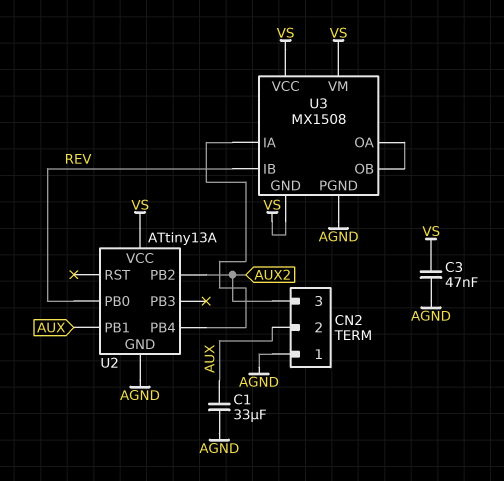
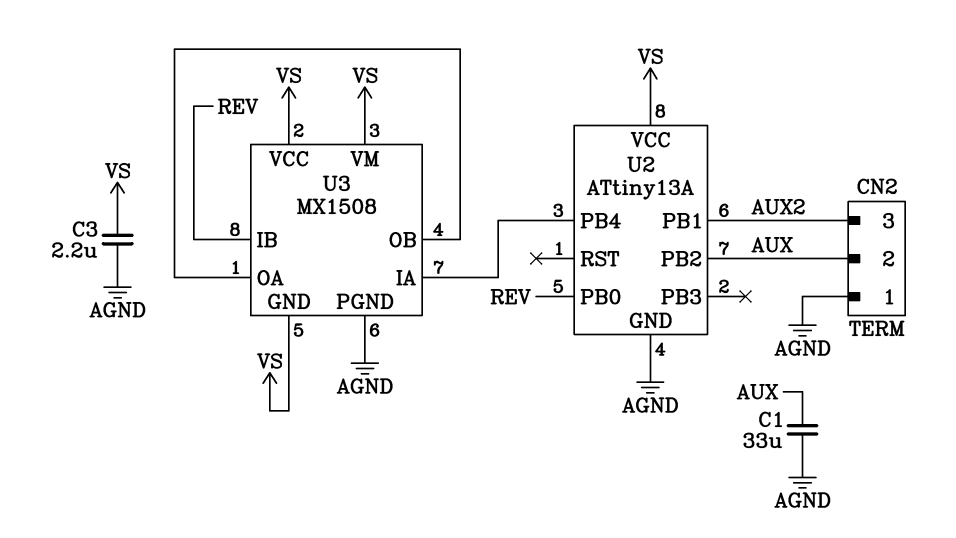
C3: 47nF (AGND, VS) -> 2.2uF (AGND, VS)
U2 pin PB1: AUX -> AUX2
U2 pin PB2: AUX2 -> AUX

